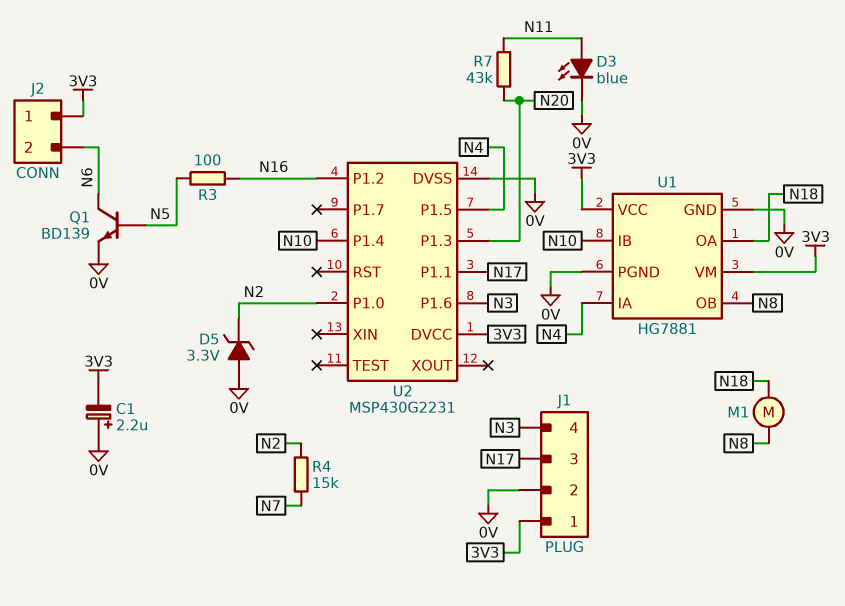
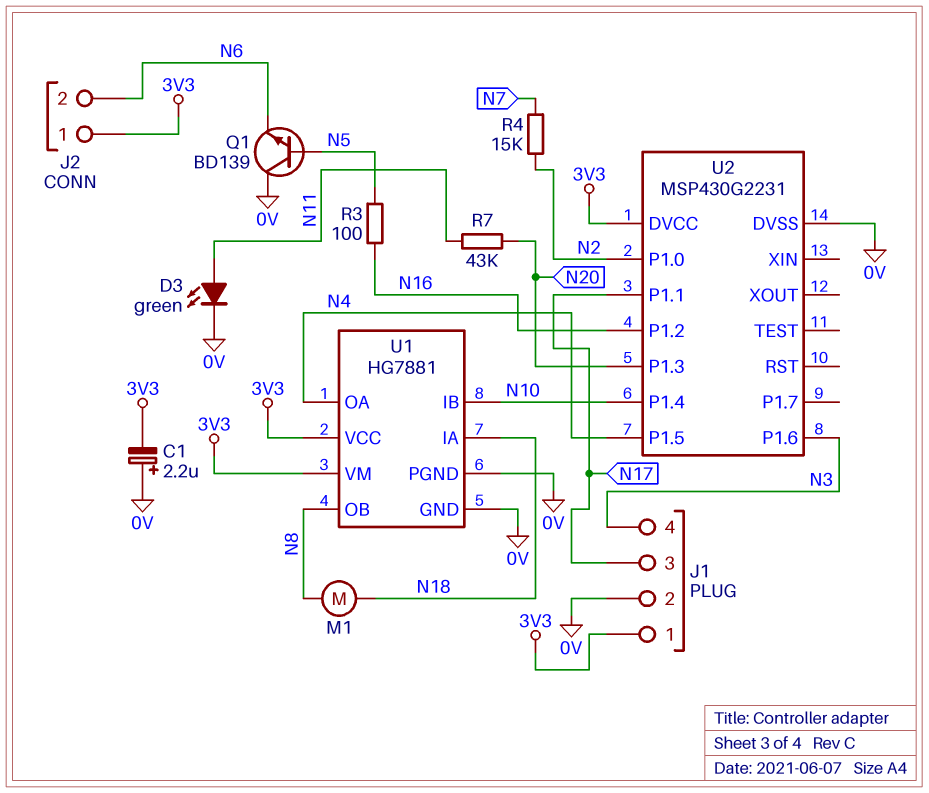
D3: LED blue (A N11, K 0V) -> LED green (A N11, K 0V)
D5: zener 3.3V (A 0V, K N2) -> none
Q1: NPN BD139 (B N5, C N6, E 0V) -> NPN BD139 (B N5, C 0V, E N6)
U1 pin IA: N4 -> N18
U1 pin OA: N18 -> N4

